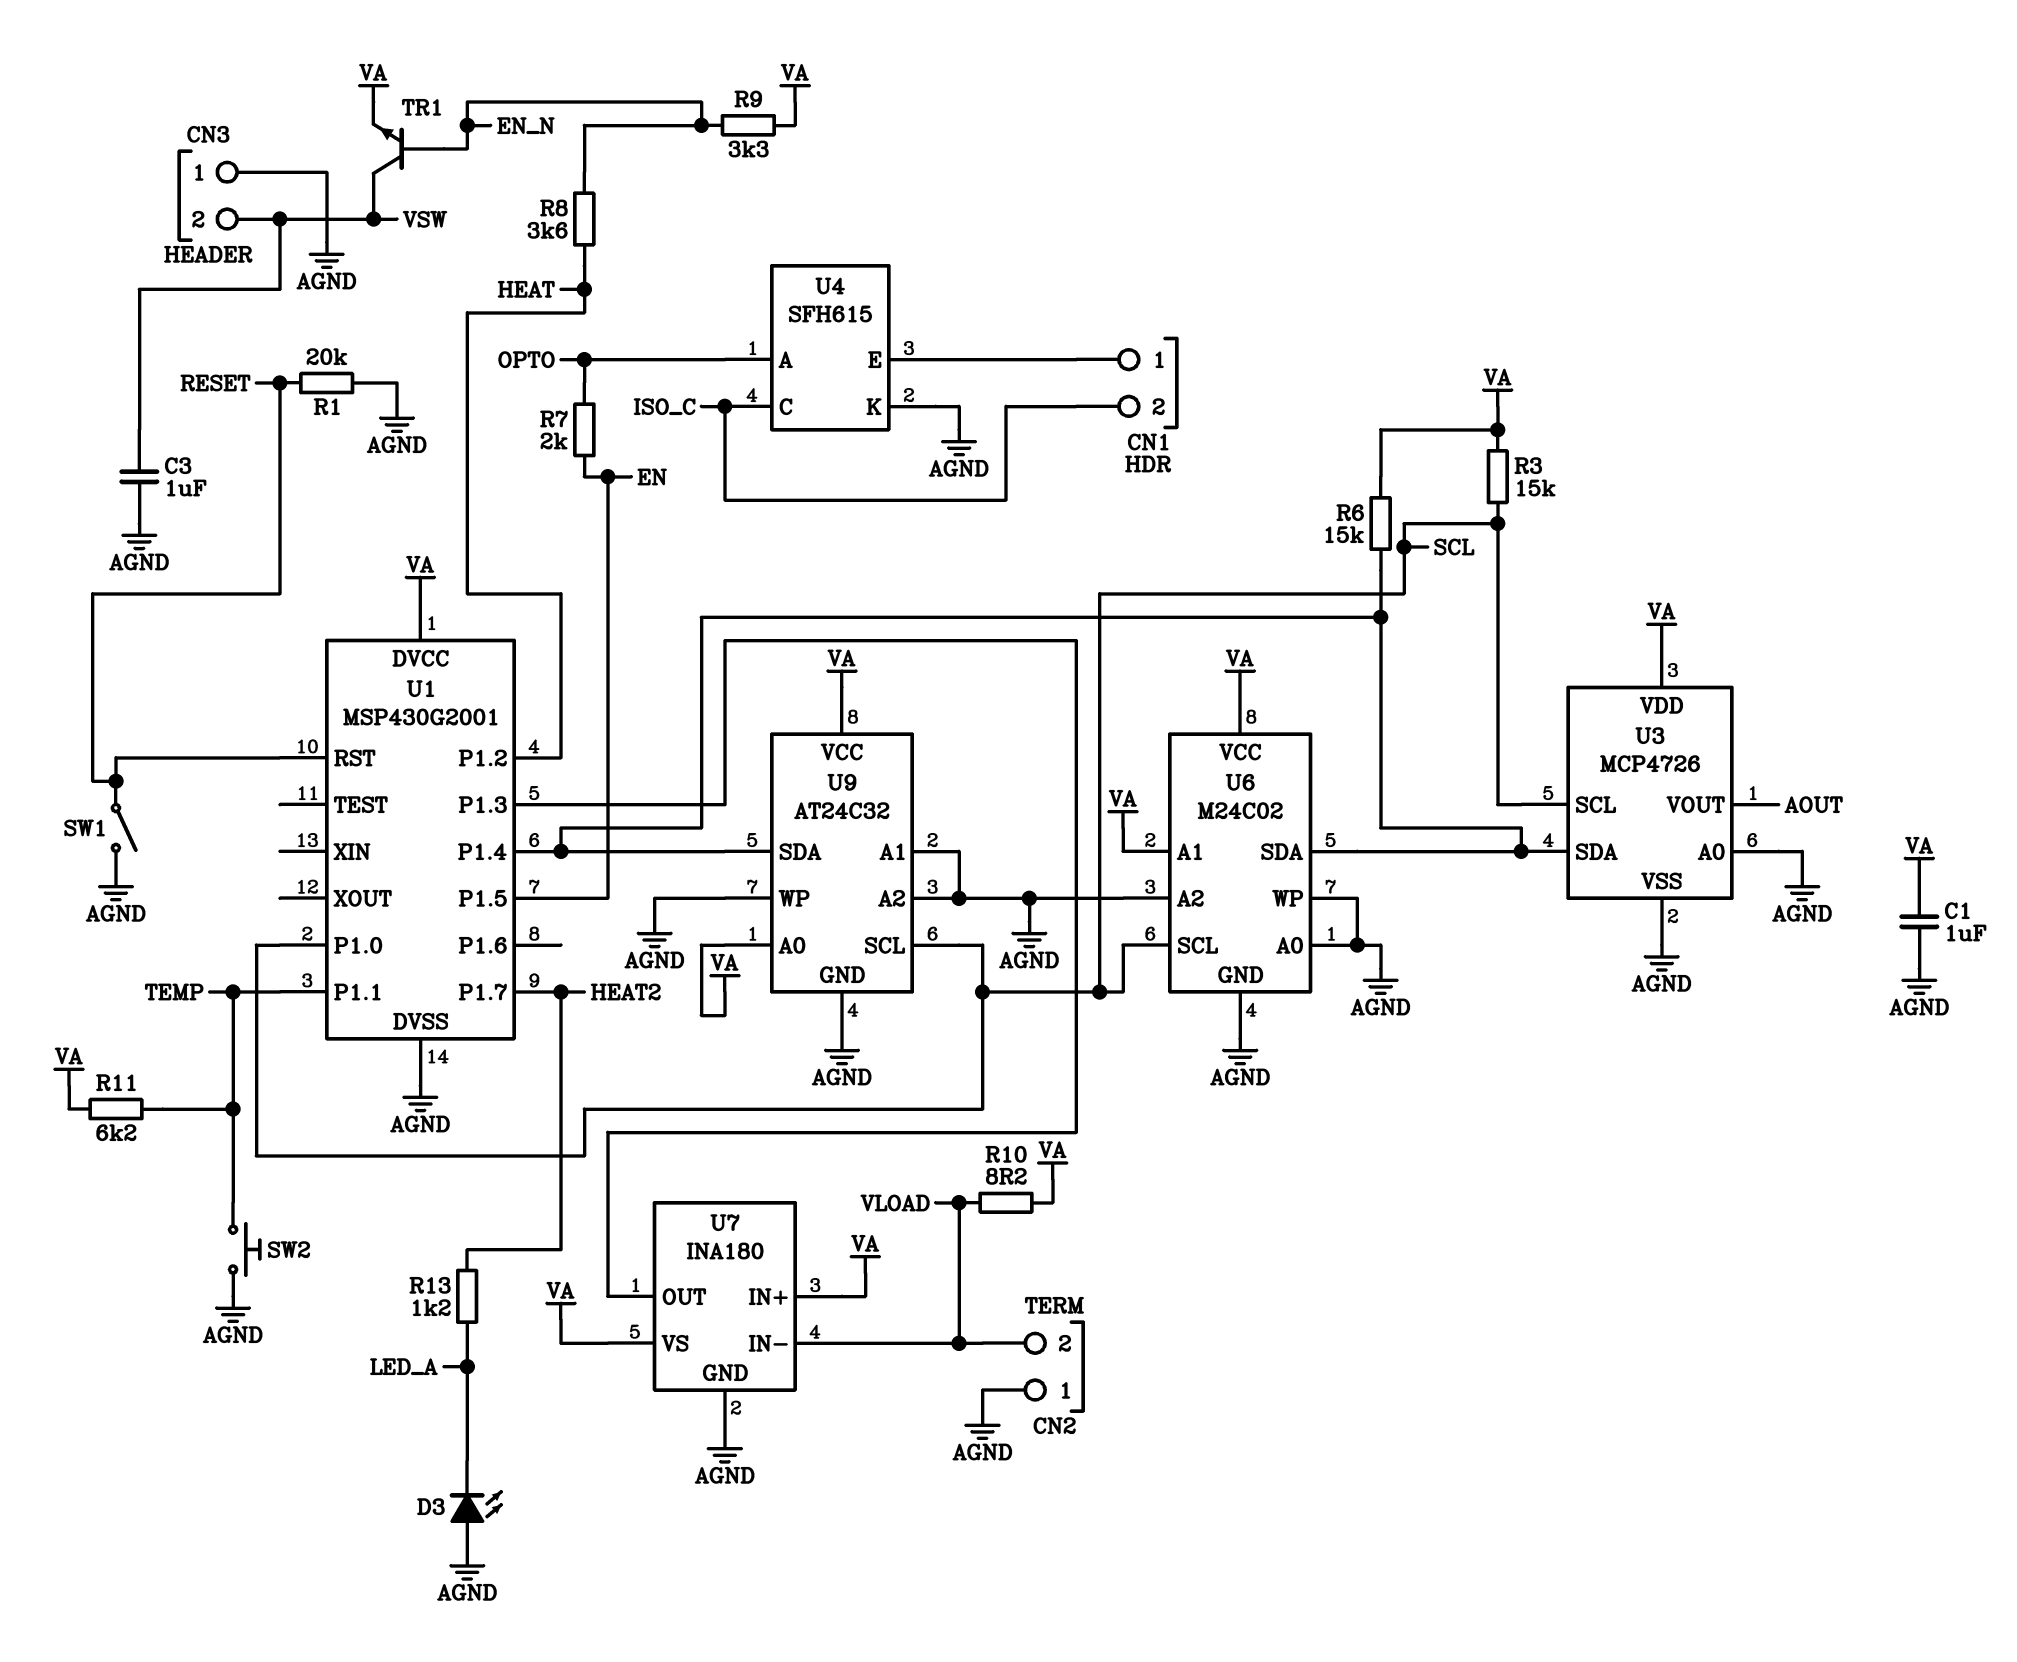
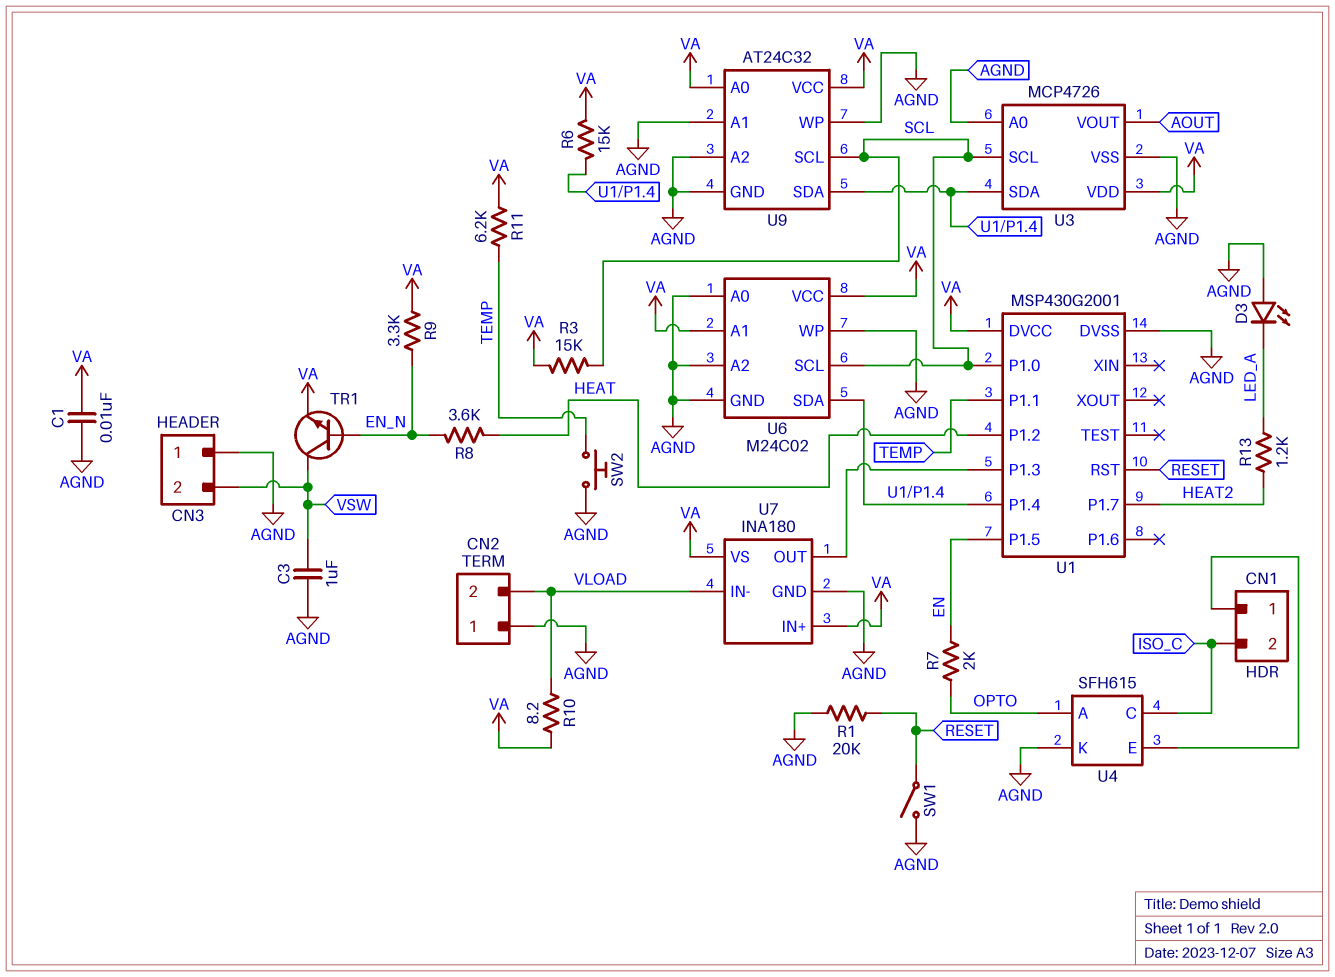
C1: 1uF (AGND, VA) -> 10nF (AGND, VA)

